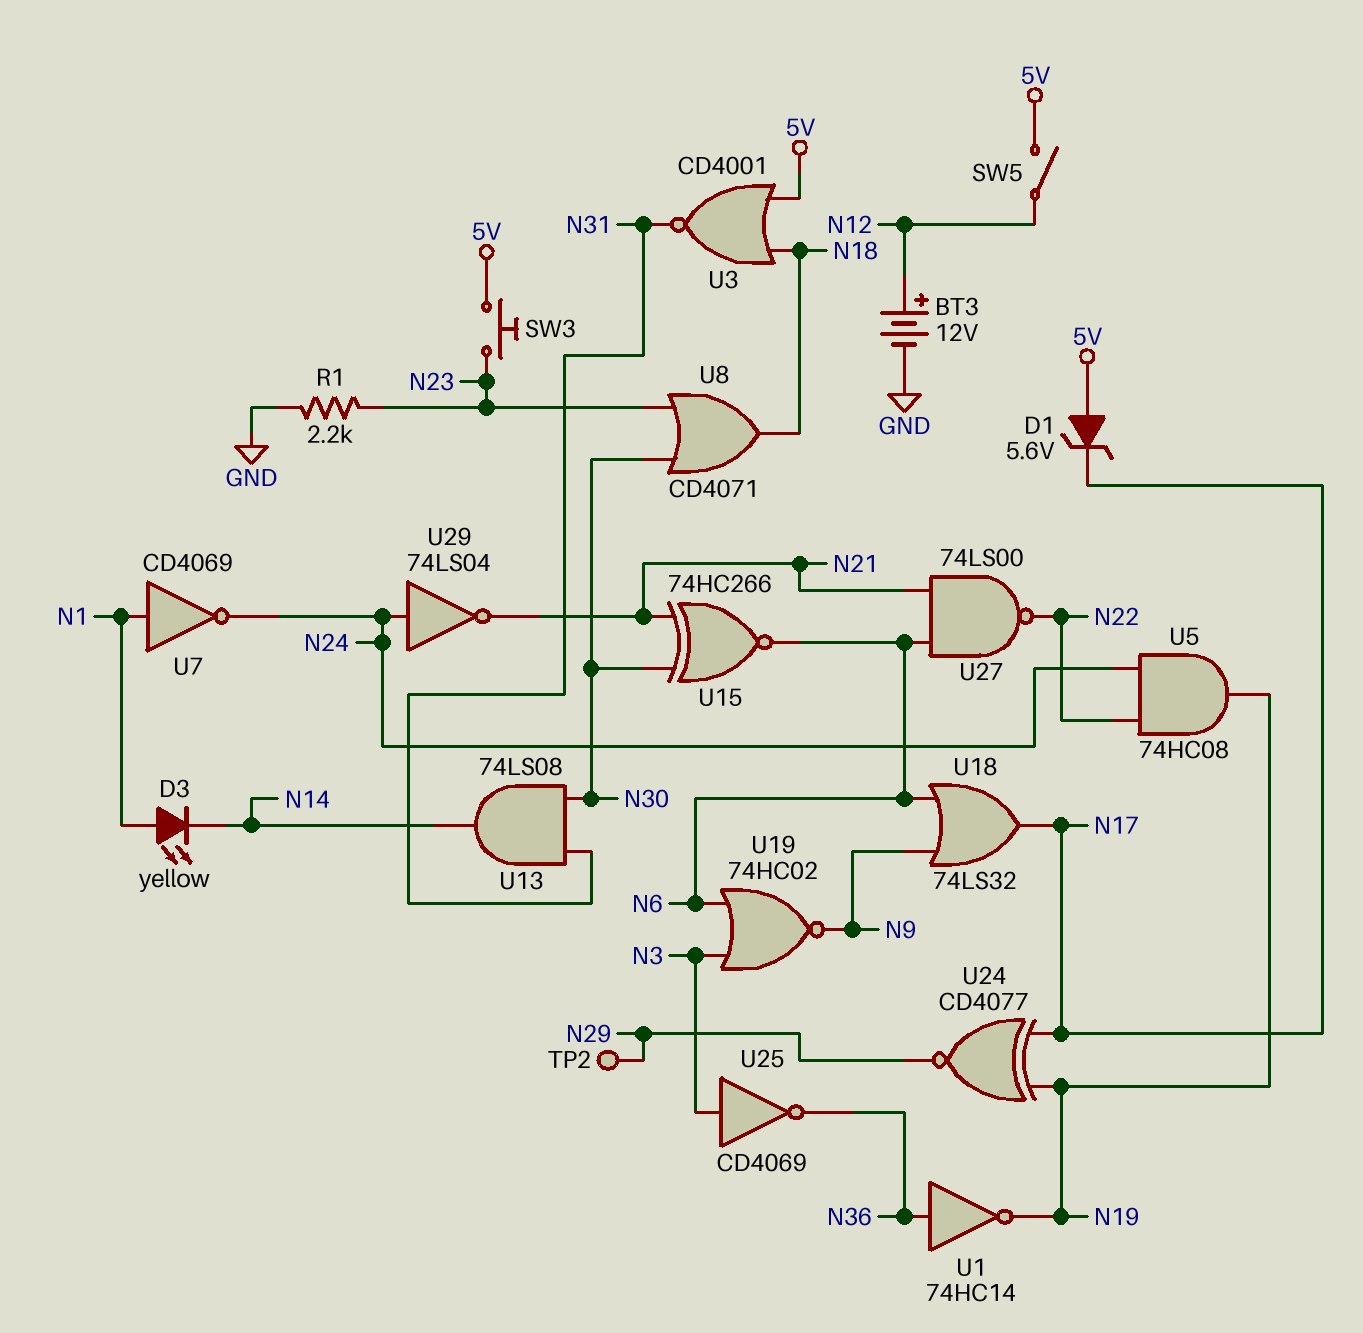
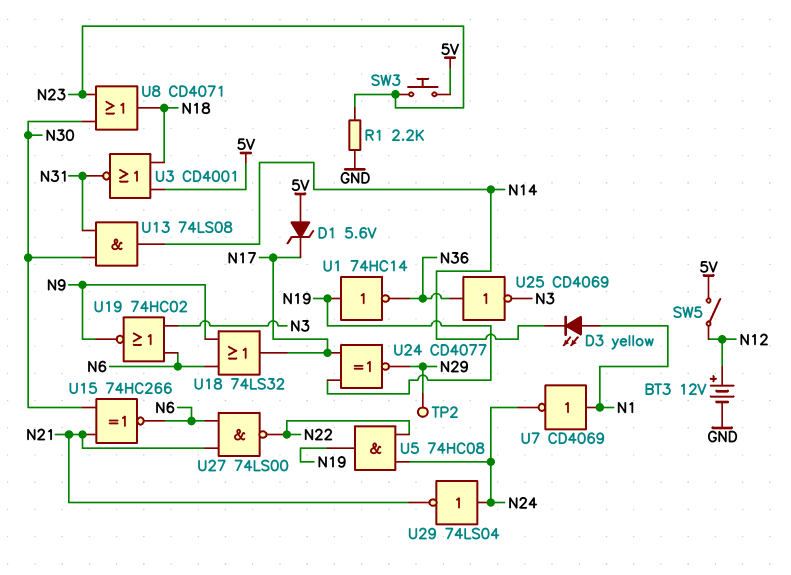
U1: NOT 74HC14 (in N36, out N19) -> NOT 74HC14 (in N19, out N36)
U25: NOT CD4069 (in N3, out N36) -> NOT CD4069 (in N36, out N3)

